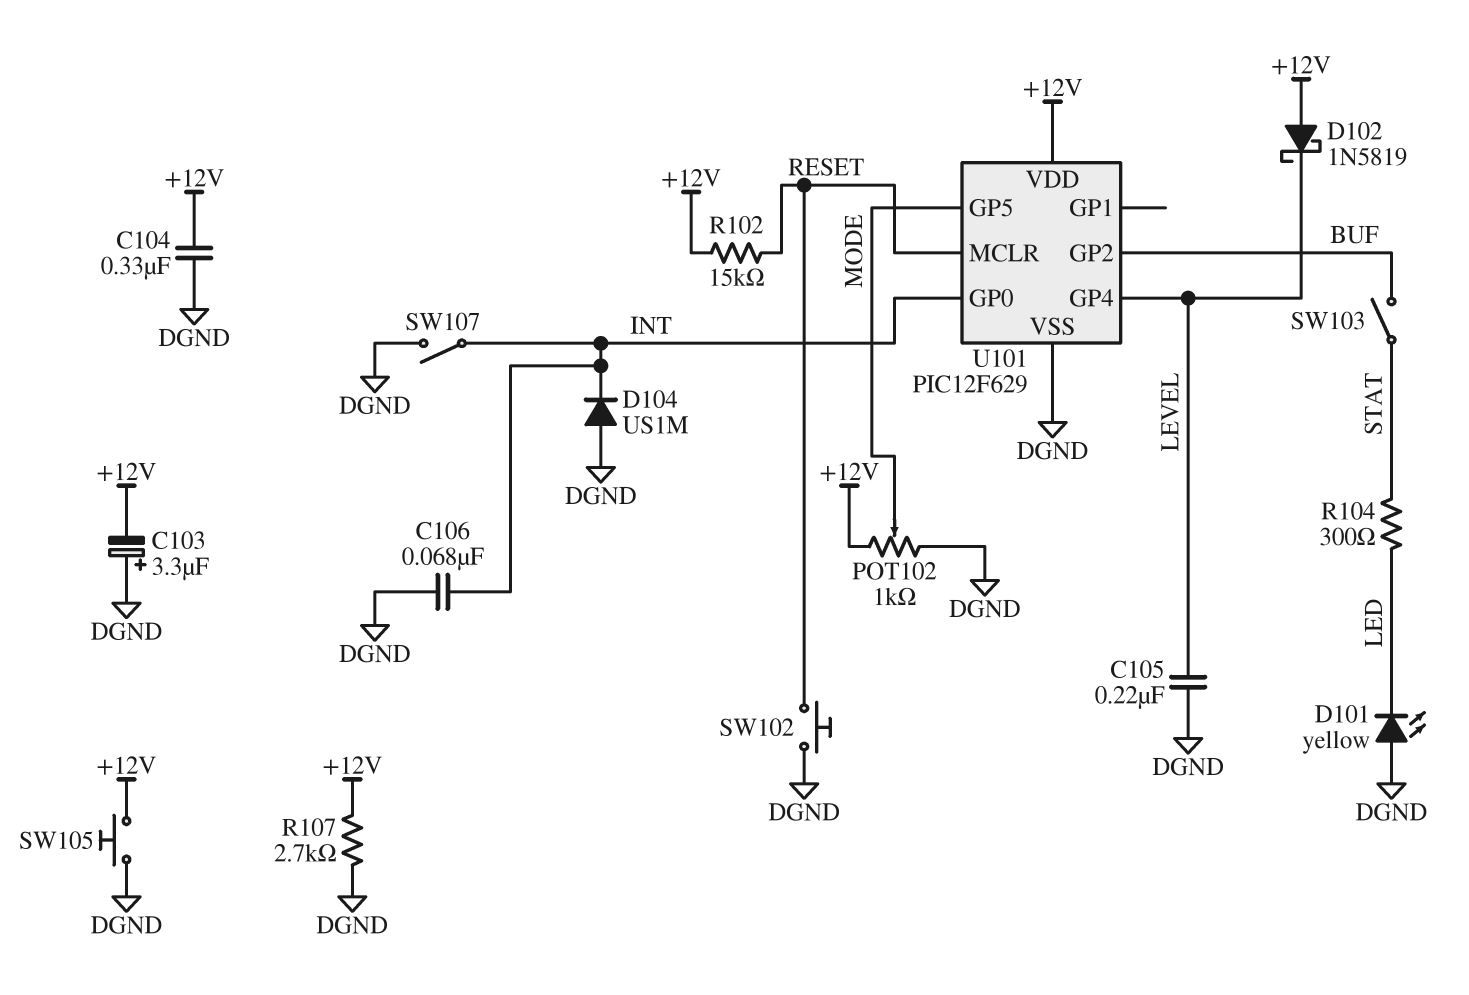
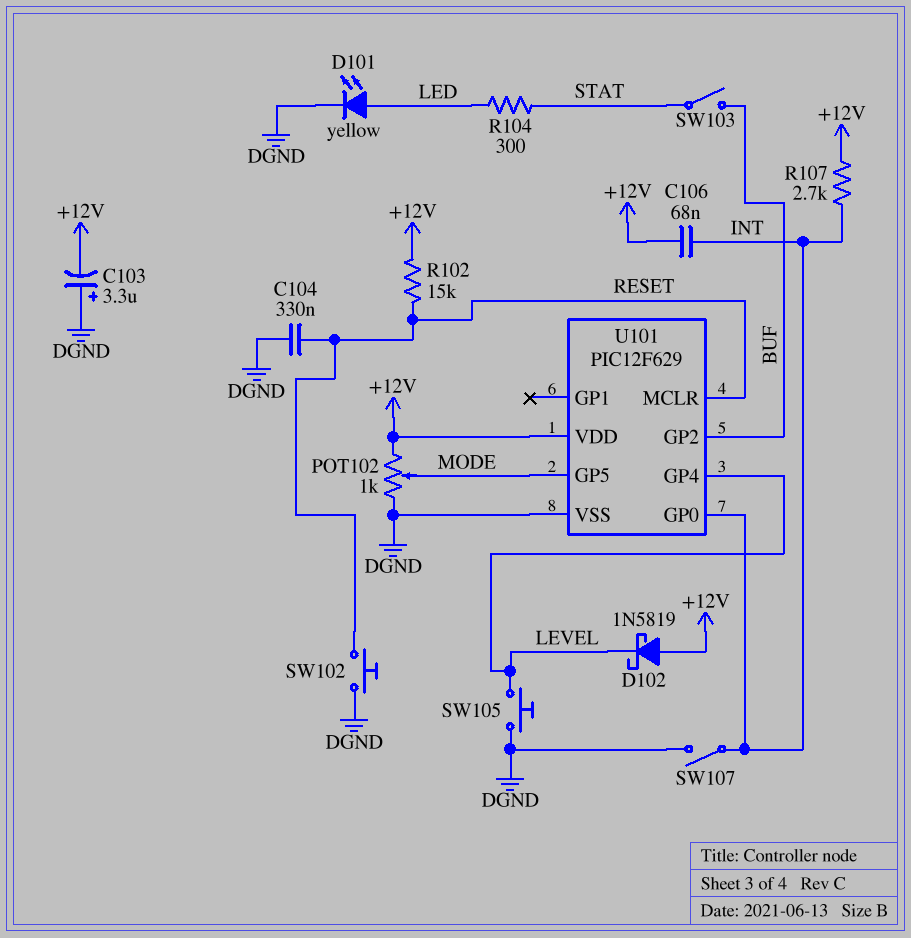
C104: 330nF (+12V, DGND) -> 330nF (DGND, RESET)
C105: 220nF (DGND, LEVEL) -> none
C106: 68nF (DGND, INT) -> 68nF (+12V, INT)
D101: LED yellow (A DGND, K LED) -> LED yellow (A LED, K DGND)
D104: diode US1M (A DGND, K INT) -> none
R107: 2.7k (+12V, DGND) -> 2.7k (+12V, INT)
SW105: button (+12V, DGND) -> button (DGND, LEVEL)

